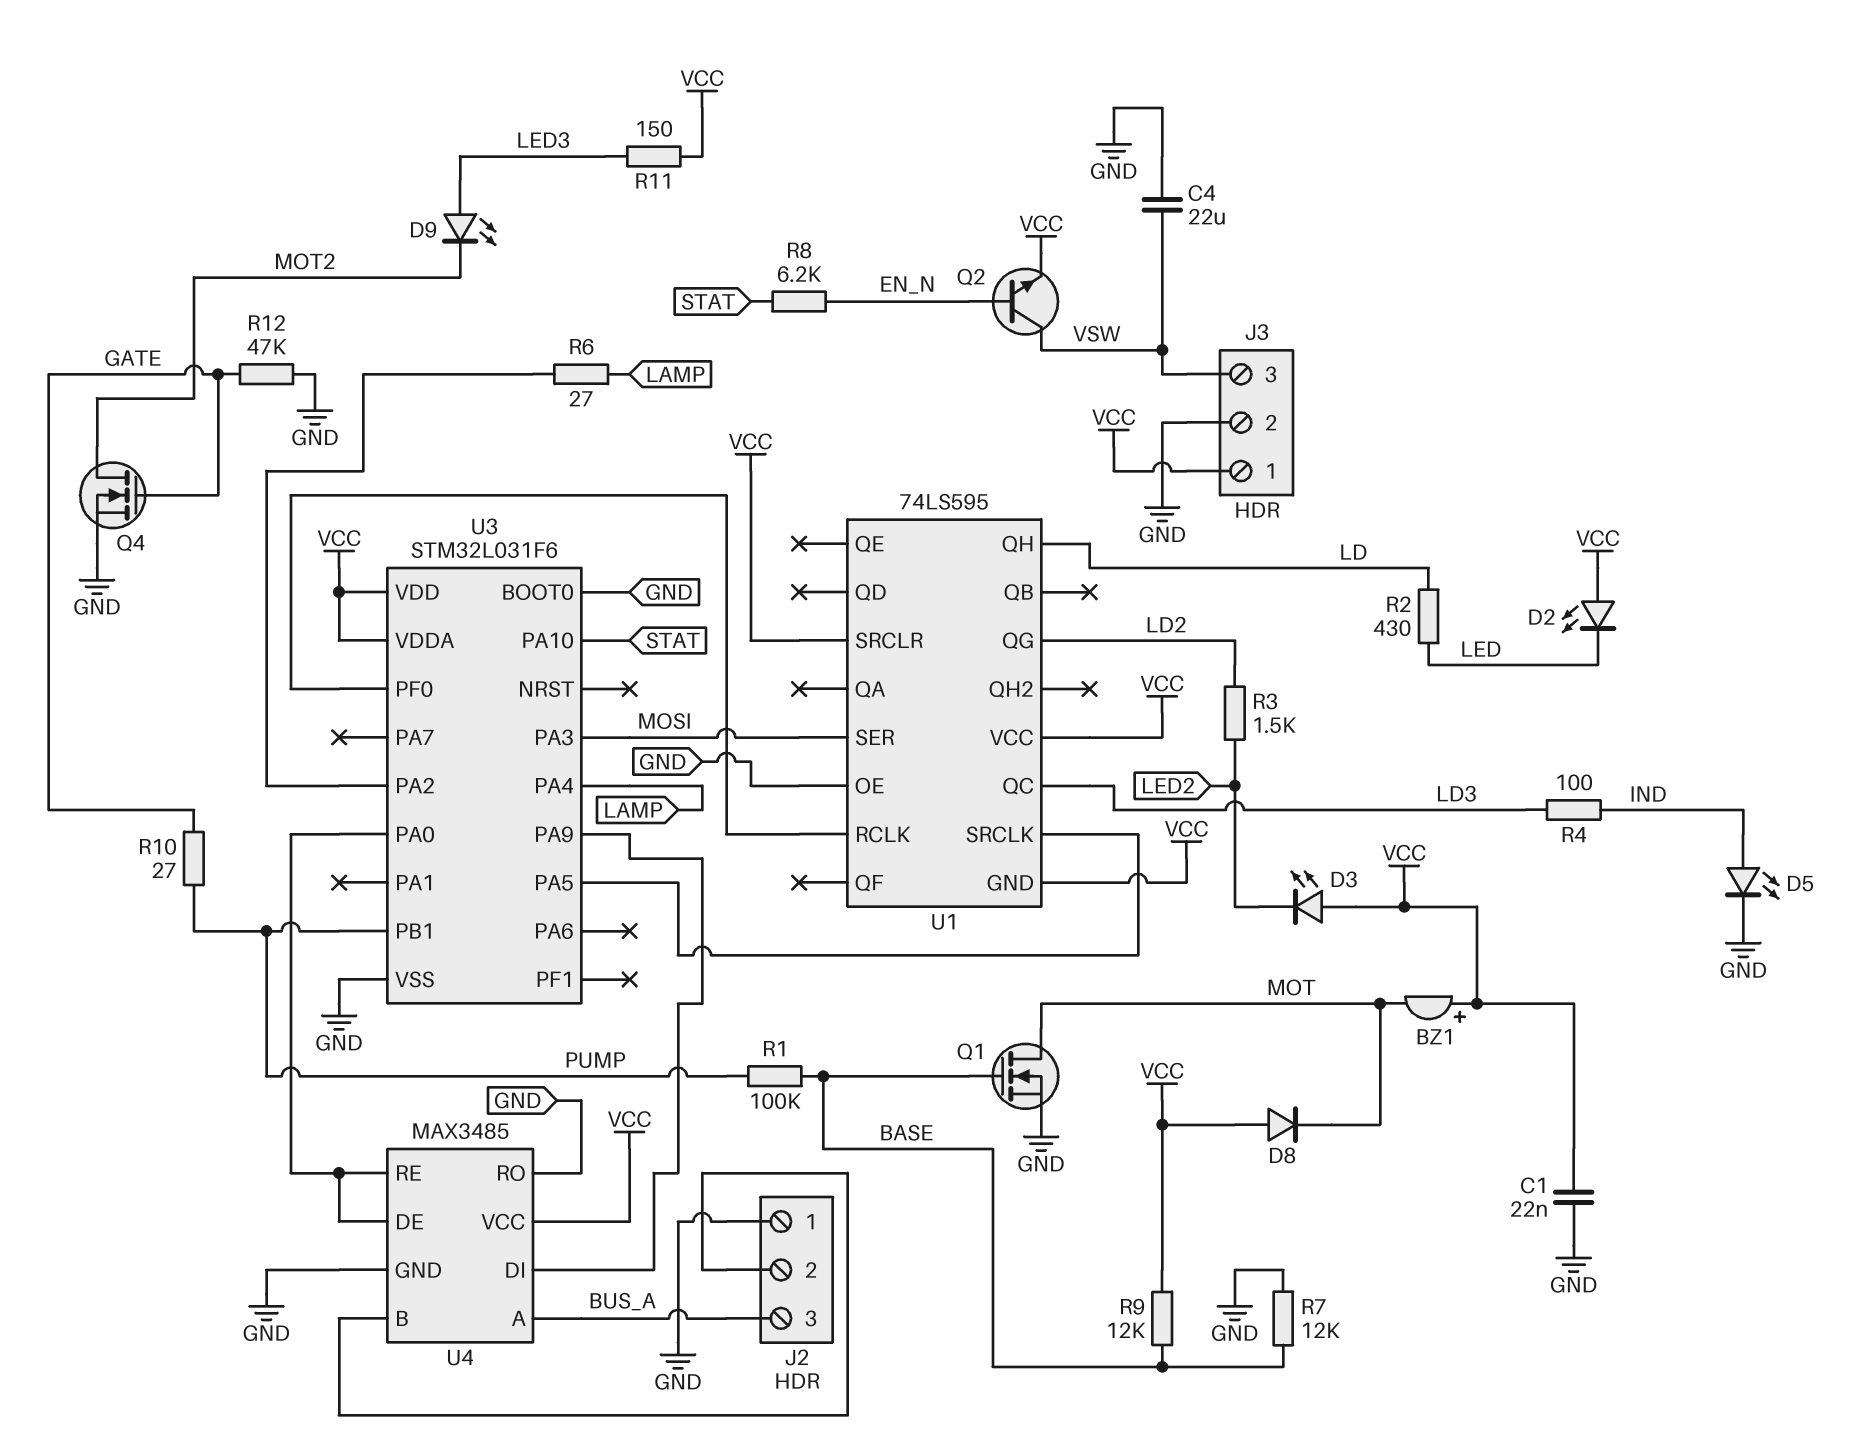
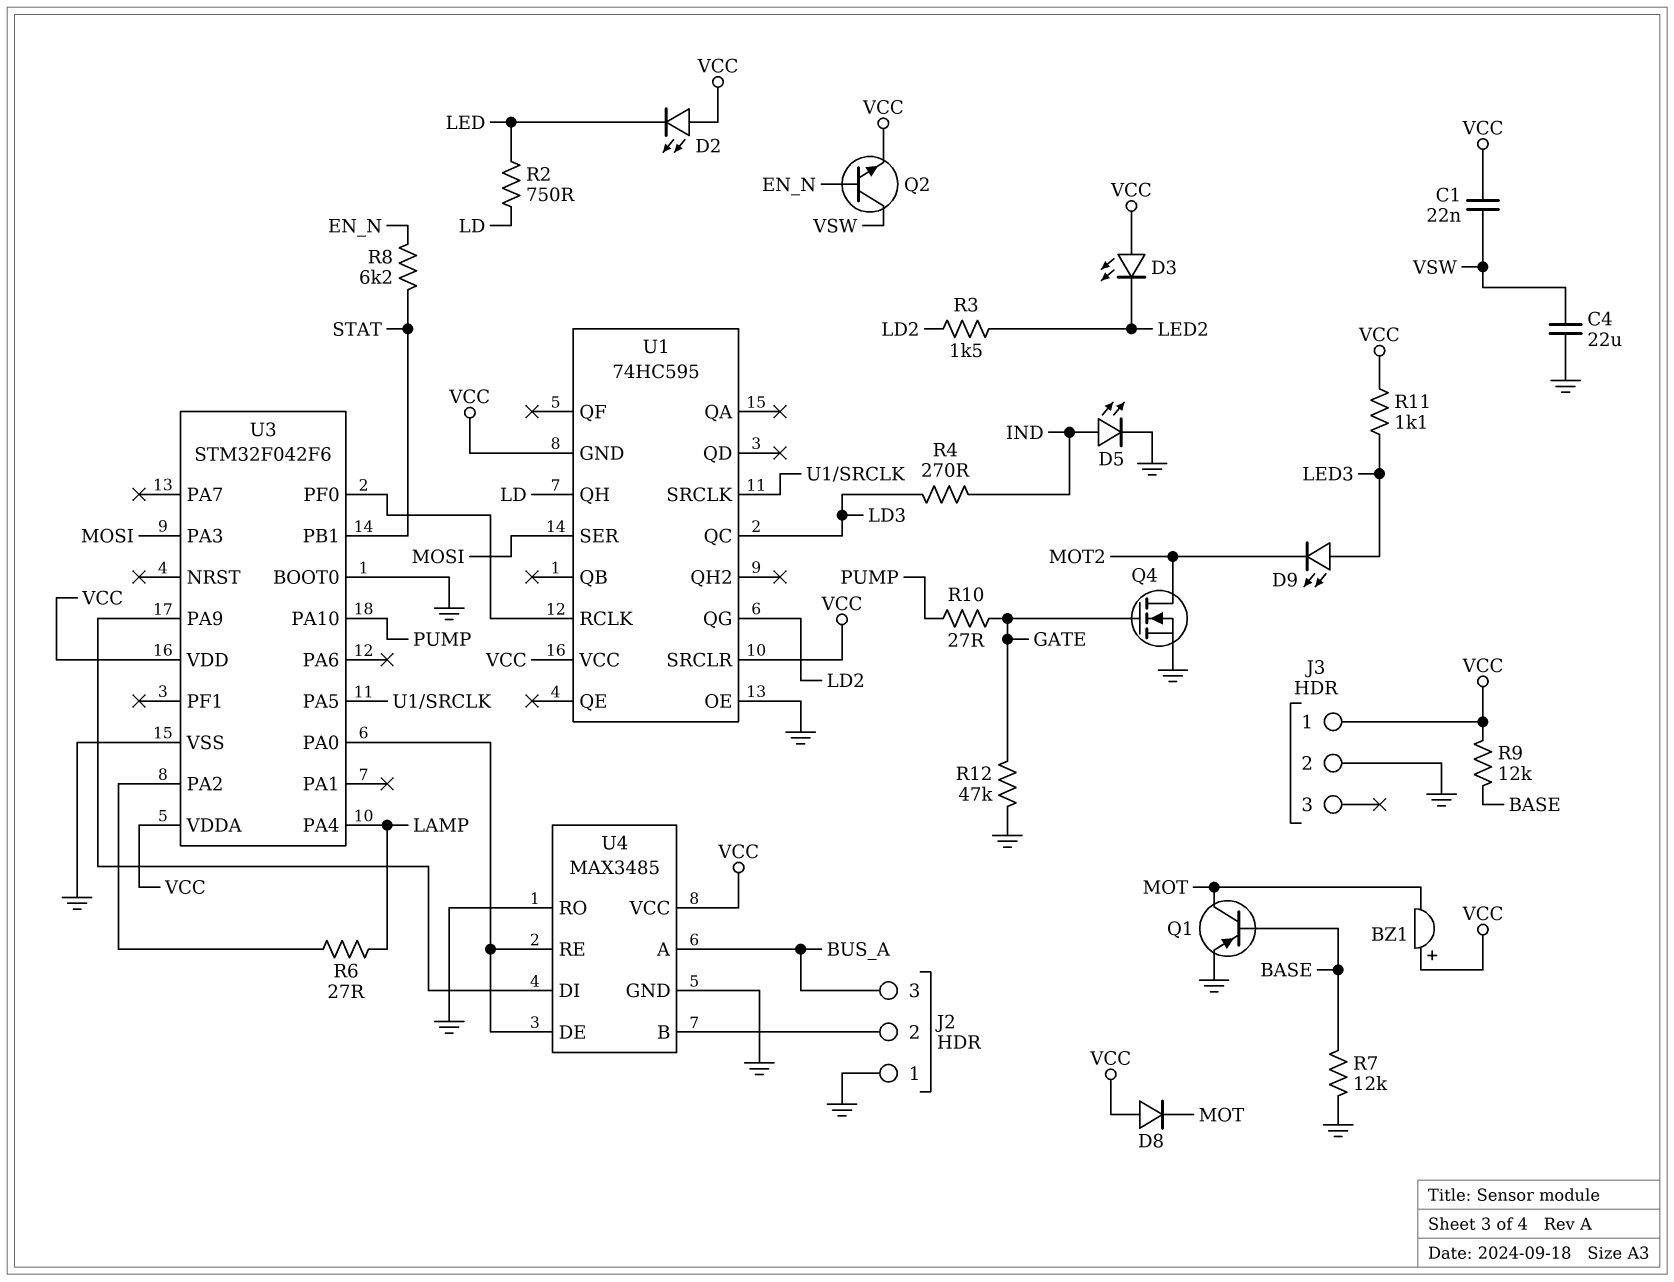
C1: 22nF (GND, VCC) -> 22nF (VCC, VSW)
J3 pin 3: VSW -> none
Q1: NMOS (G BASE, D MOT, S GND) -> PNP (B BASE, C MOT, E GND)
R1: 100k (BASE, PUMP) -> none
R2: 430 (LD, LED) -> 750 (LD, LED)
R4: 100 (IND, LD3) -> 270 (IND, LD3)
R11: 150 (LED3, VCC) -> 1.1k (LED3, VCC)
U1: 74LS595 -> 74HC595
U3: STM32L031F6 -> STM32F042F6
U3 pin PA10: STAT -> PUMP
U3 pin PB1: PUMP -> STAT

